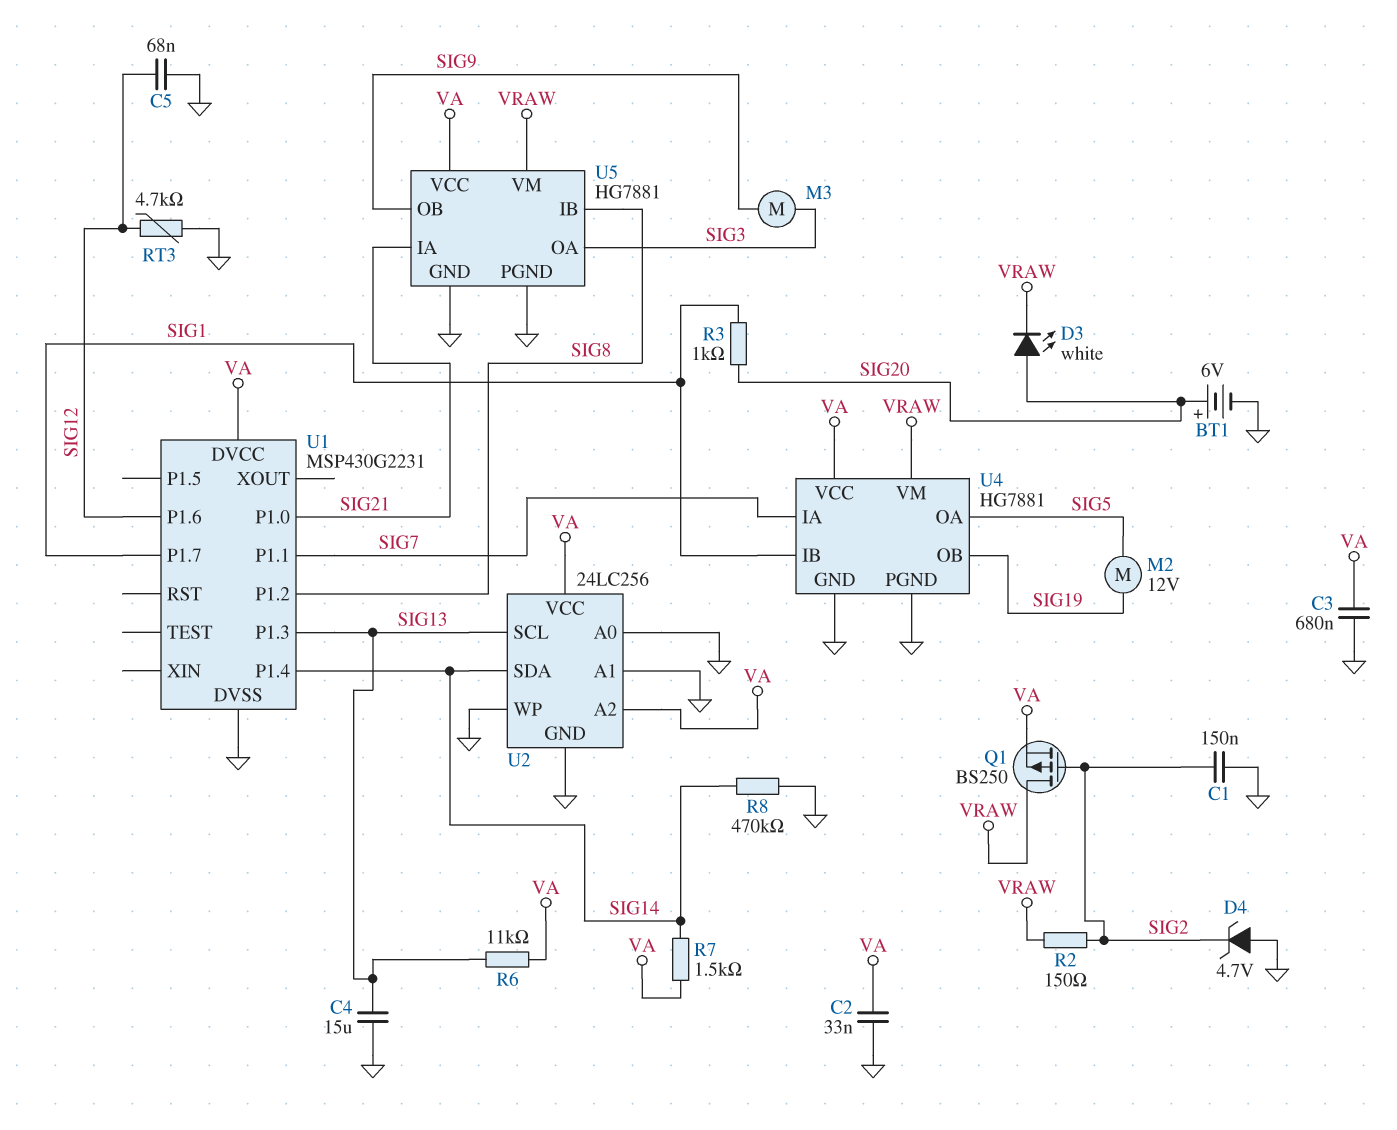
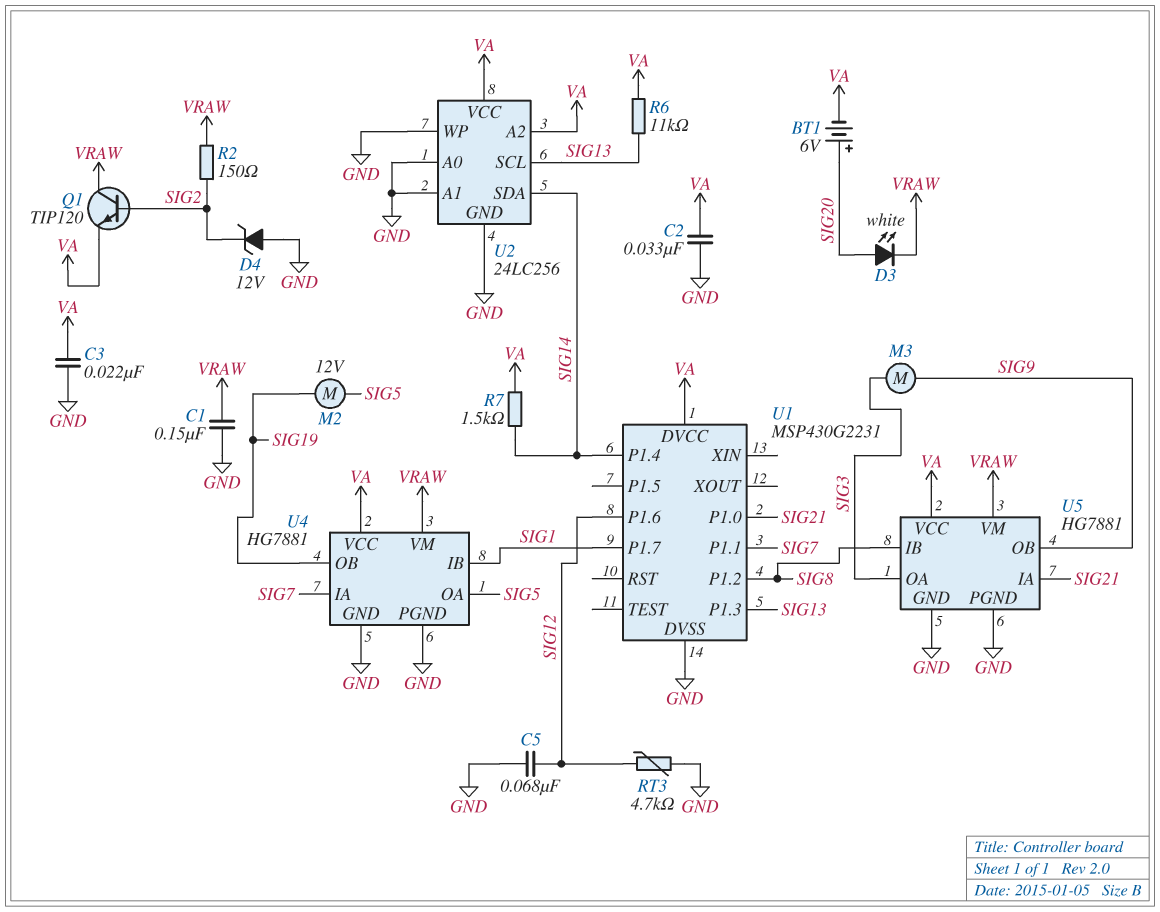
BT1: 6V (plus SIG20, minus GND) -> 6V (plus SIG20, minus VA)
C1: 150nF (GND, SIG2) -> 150nF (GND, VRAW)
C3: 680nF (GND, VA) -> 22nF (GND, VA)
C4: 15uF (GND, SIG13) -> none
D4: zener 4.7V (A GND, K SIG2) -> zener 12V (A GND, K SIG2)
Q1: PMOS BS250 (G SIG2, D VRAW, S VA) -> NPN TIP120 (B SIG2, C VRAW, E VA)
R3: 1k (SIG1, SIG20) -> none
R8: 470k (GND, SIG14) -> none

